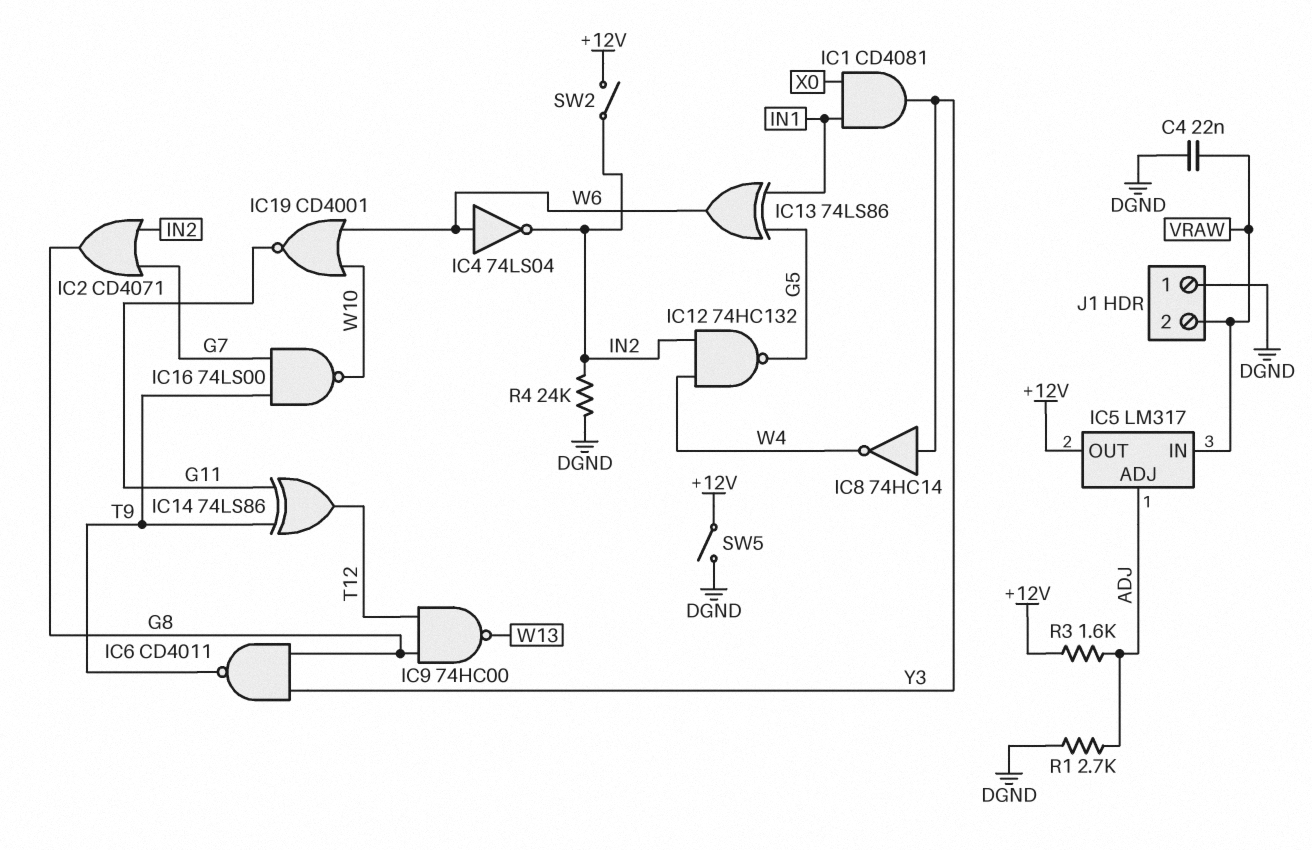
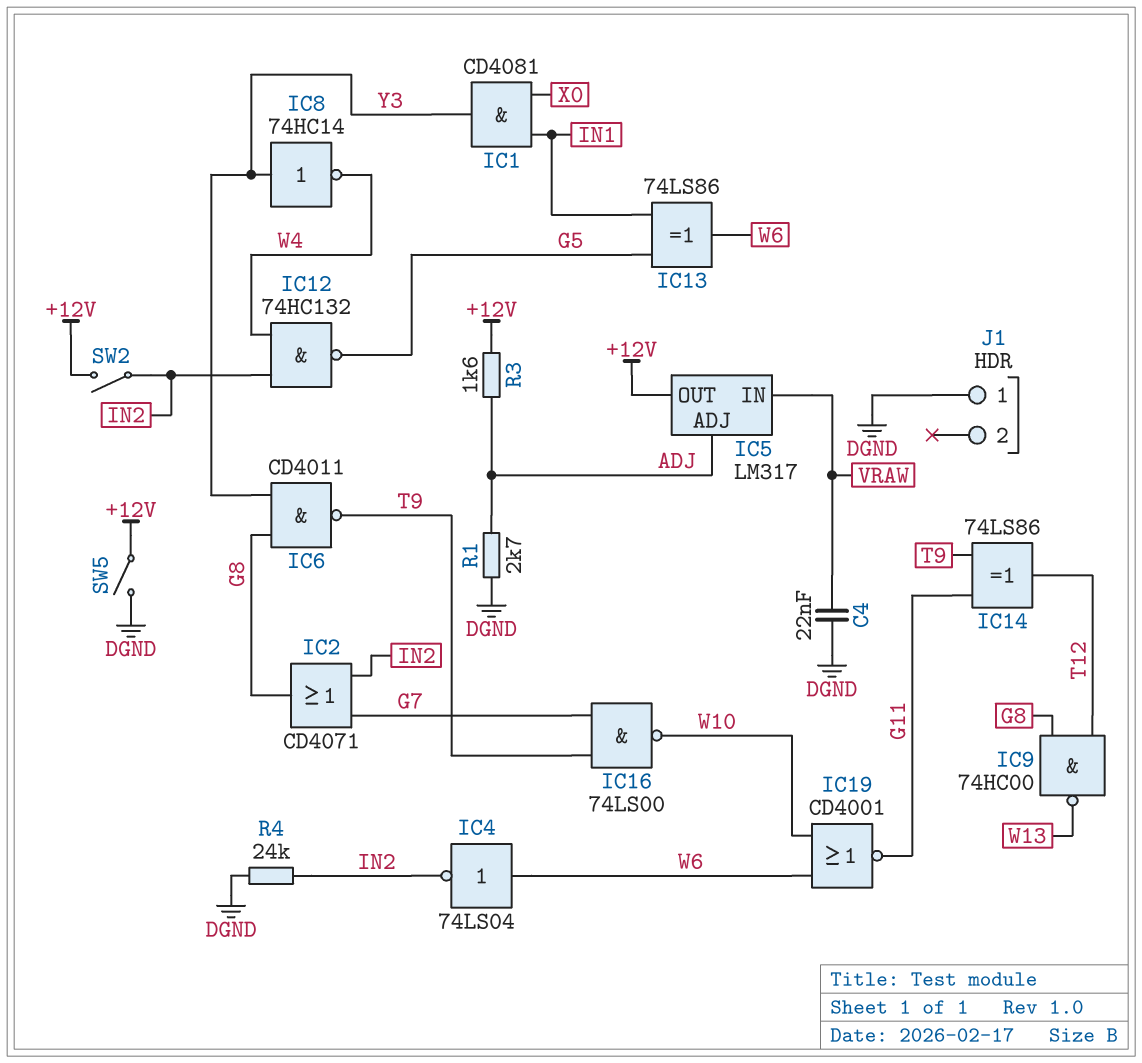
J1 pin 2: VRAW -> none

